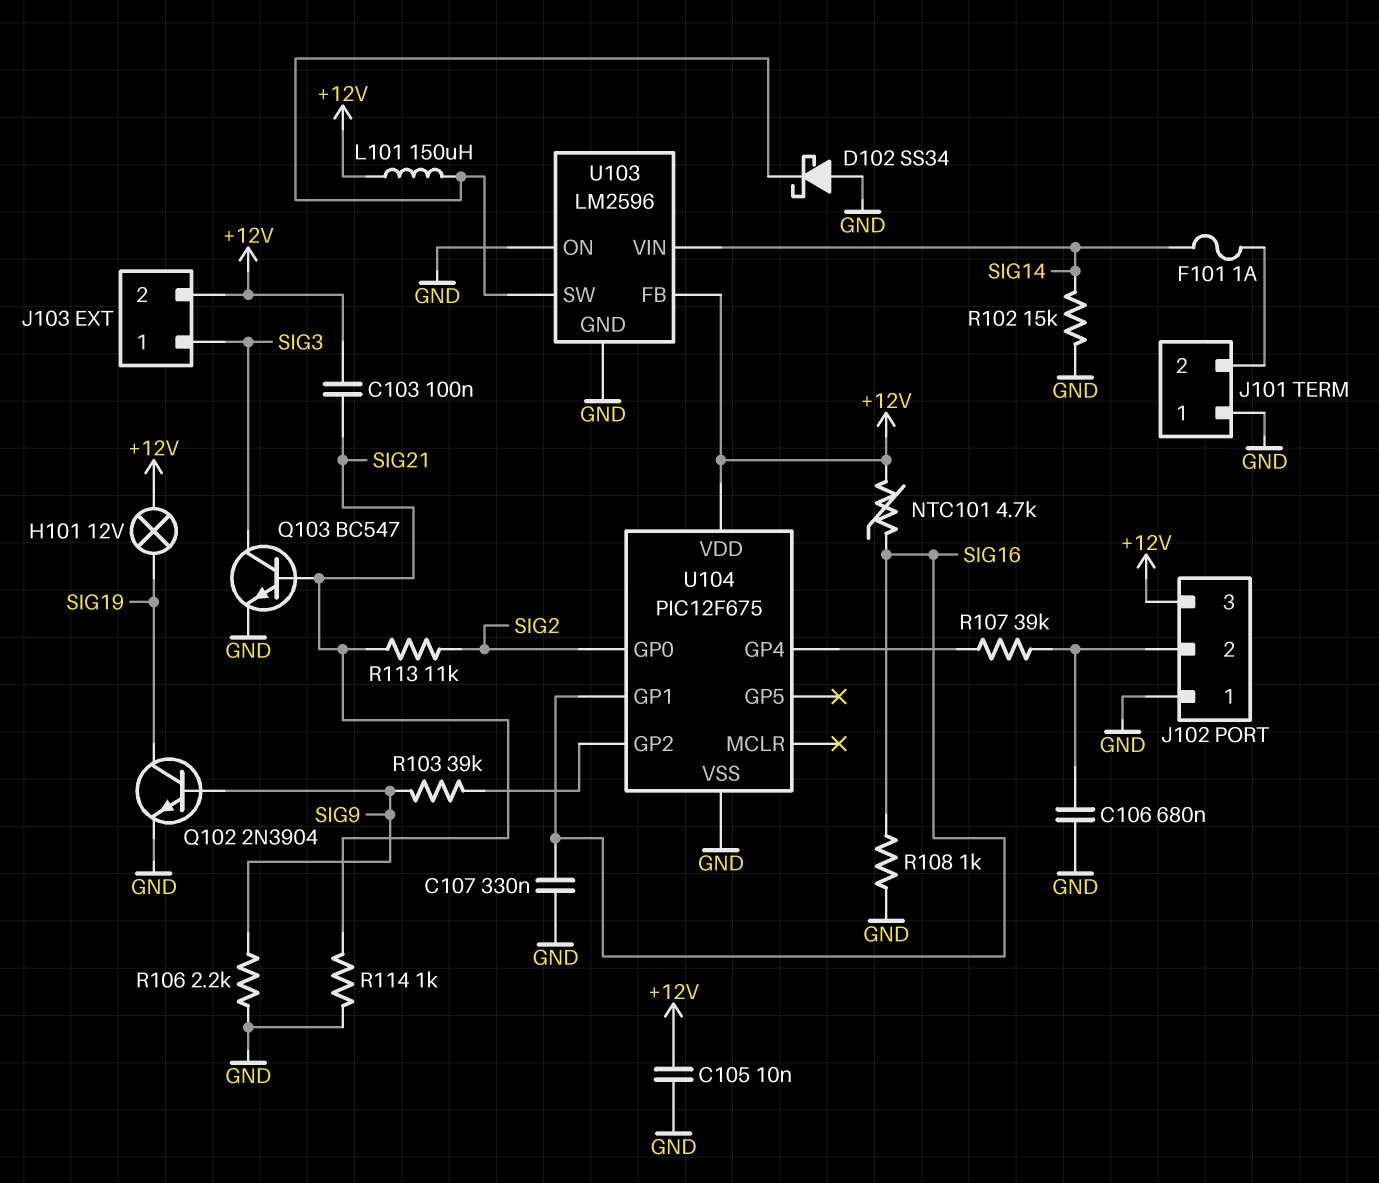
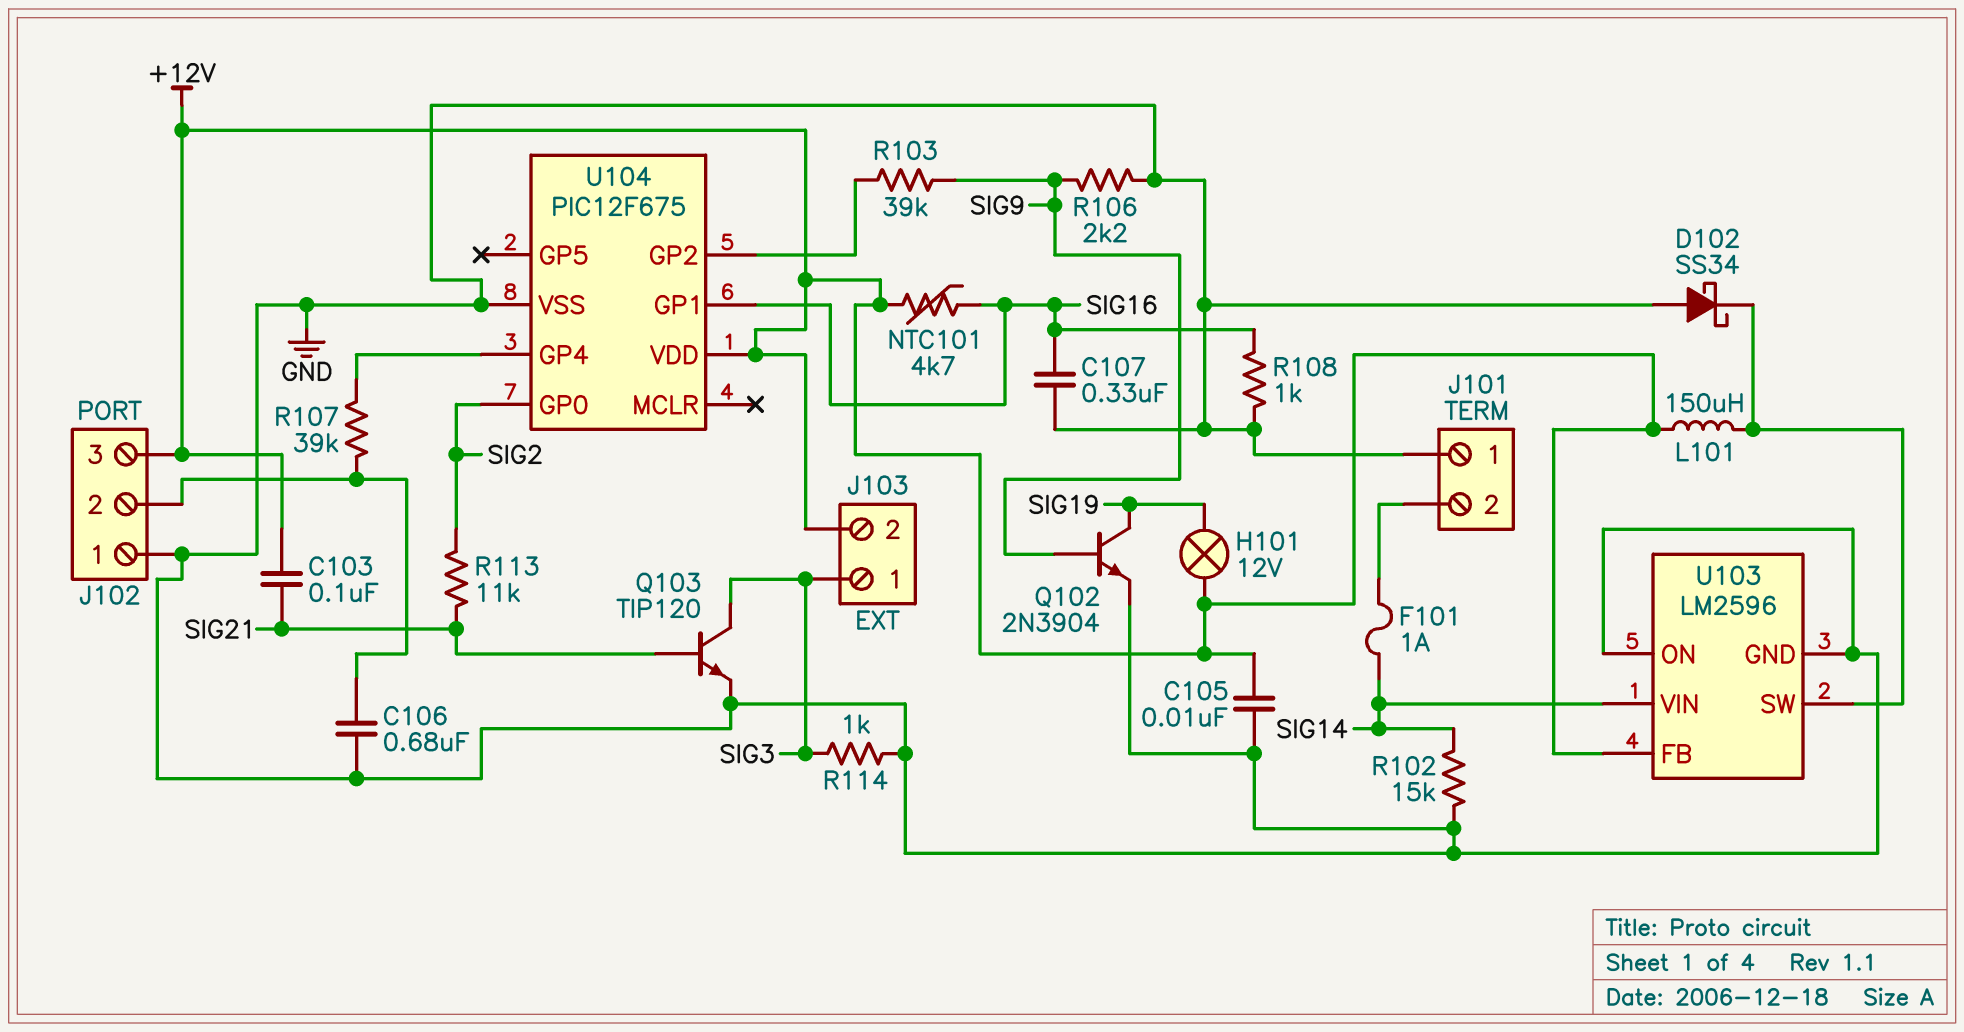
Q103: NPN BC547 (B SIG21, C SIG3, E GND) -> NPN TIP120 (B SIG21, C SIG3, E GND)
R114: 1k (GND, SIG21) -> 1k (GND, SIG3)

